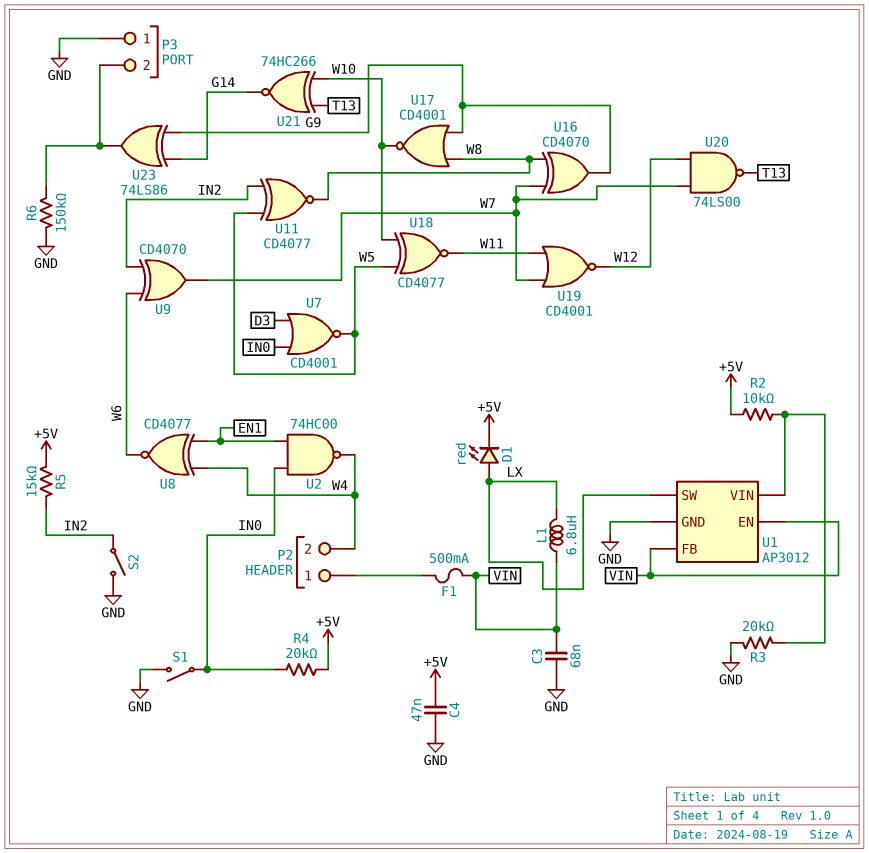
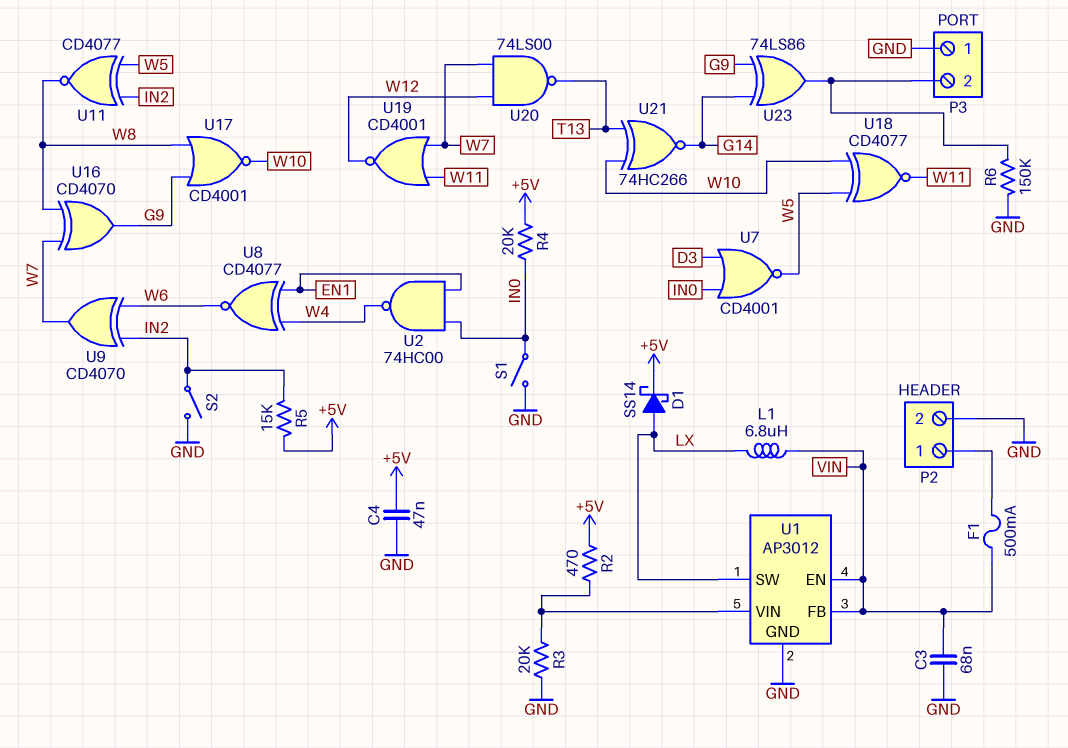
D1: LED red (A LX, K +5V) -> schottky SS14 (A LX, K +5V)
P2 pin 2: W4 -> GND
R2: 10k (+5V, U1/VIN) -> 470 (+5V, U1/VIN)

